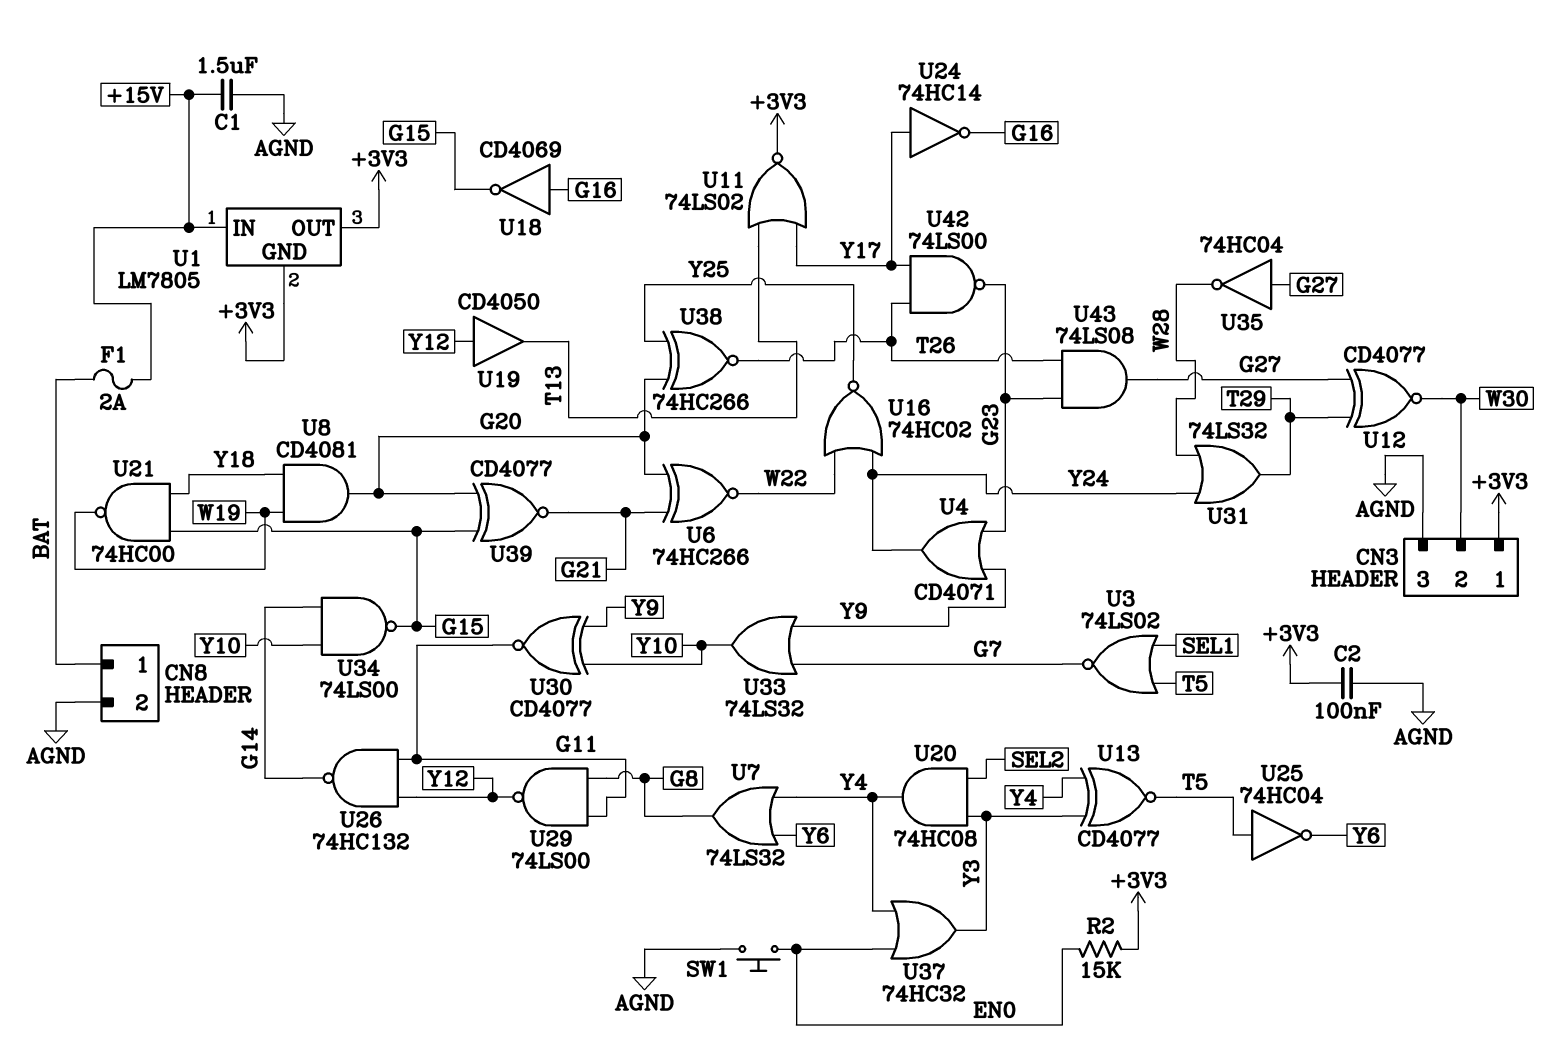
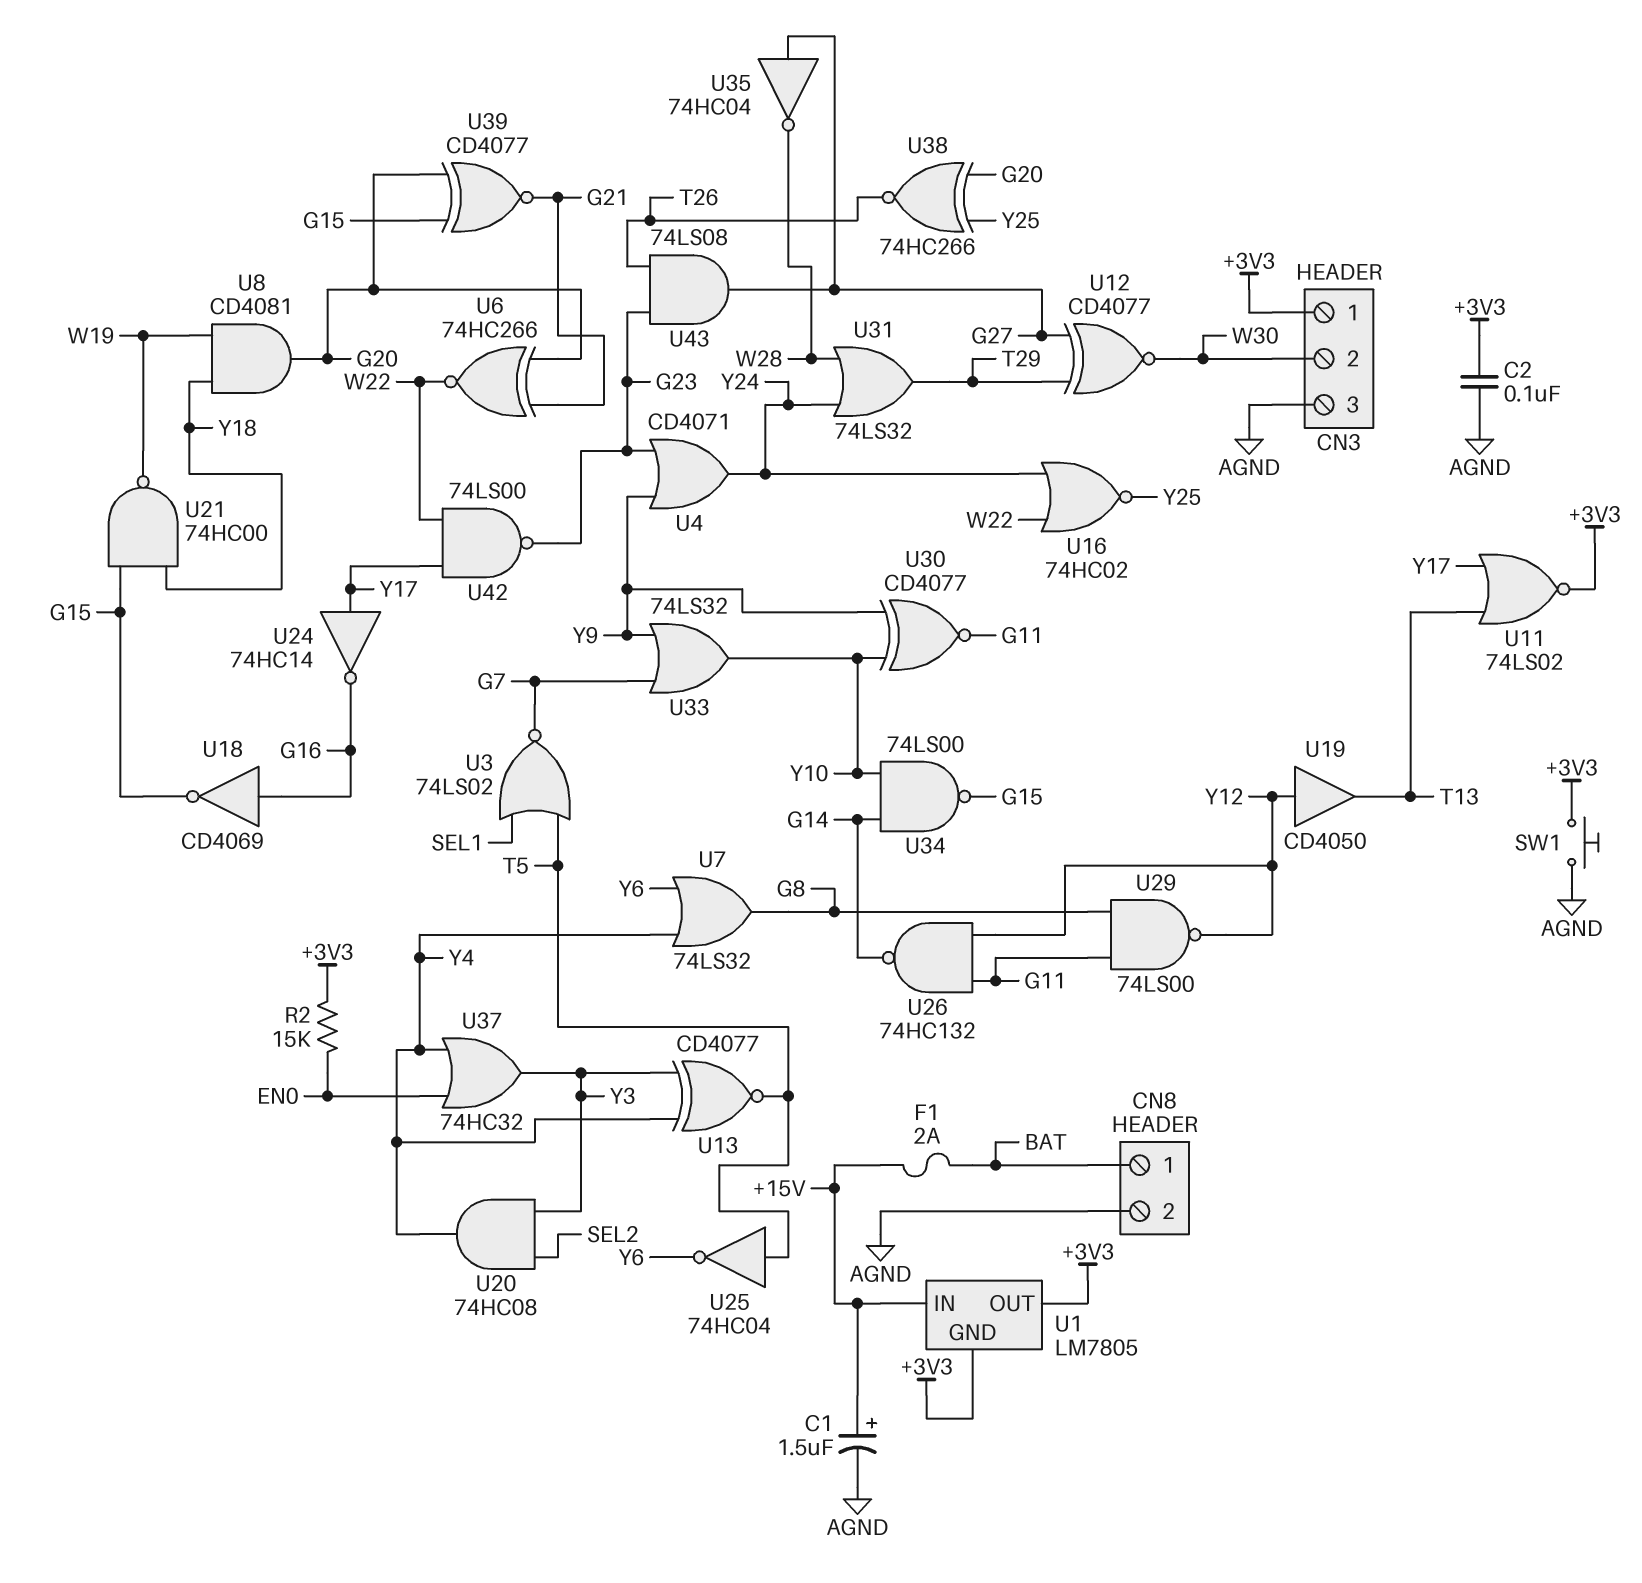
C1: 1.5uF (+15V, AGND) -> 1.5uF (plus +15V, minus AGND)
SW1: button (AGND, EN0) -> button (+3V3, AGND)
U42: NAND 74LS00 (in T26, in Y17, out G23) -> NAND 74LS00 (in W22, in Y17, out G23)

